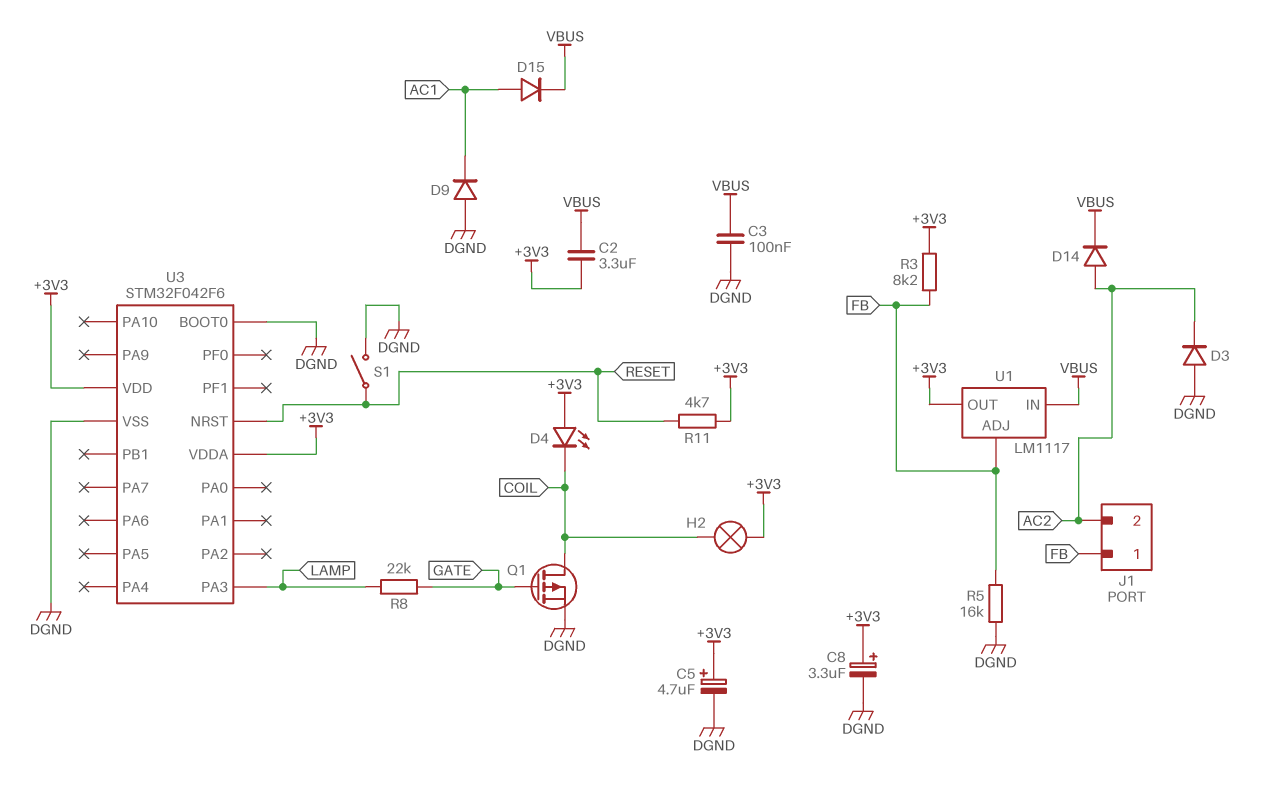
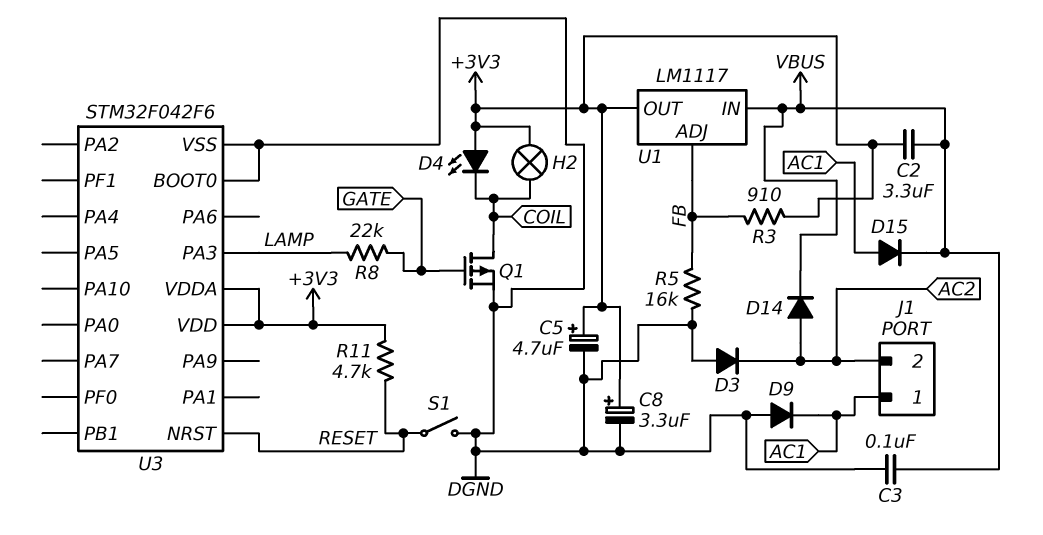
J1 pin 1: FB -> AC1
R3: 8.2k (+3V3, FB) -> 910 (+3V3, FB)

